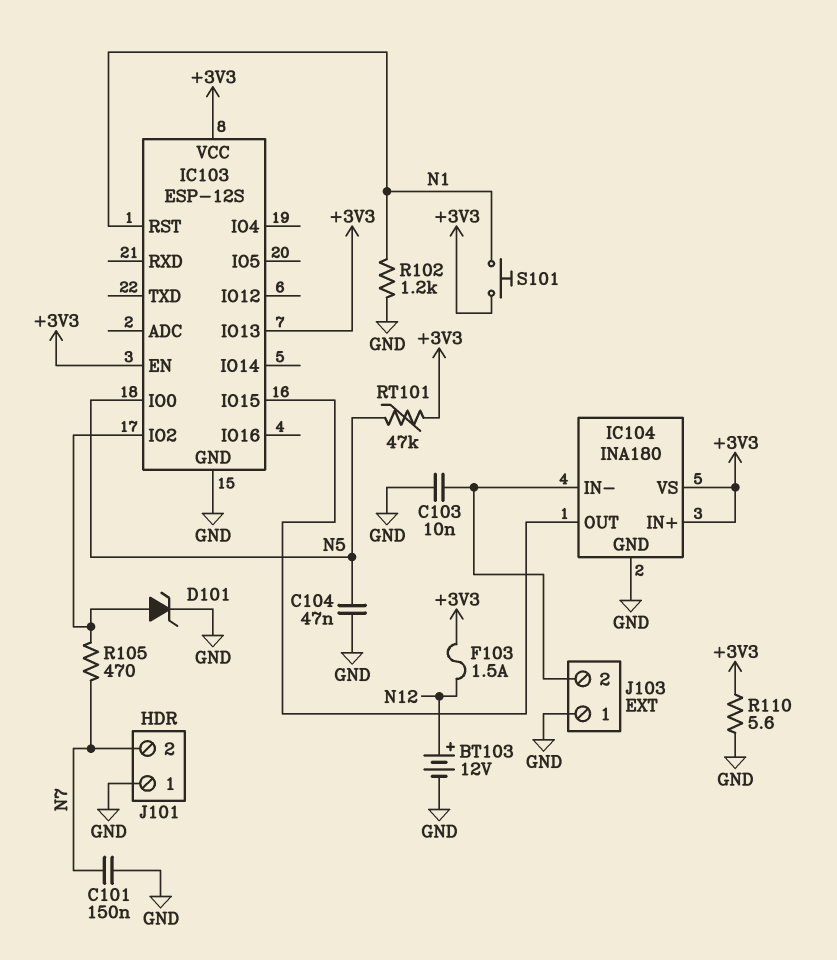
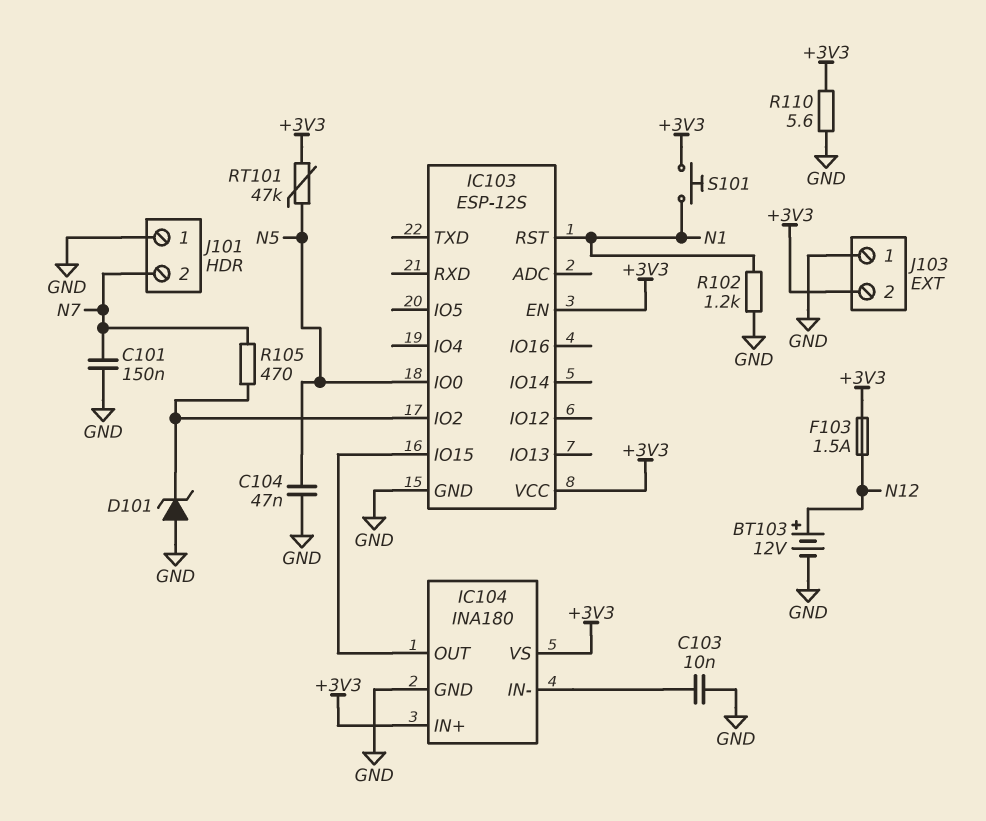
D101: zener (A IC103/IO2, K GND) -> zener (A GND, K IC103/IO2)
IC103 pin IO13: +3V3 -> none
J103 pin 2: IC104/IN- -> +3V3

